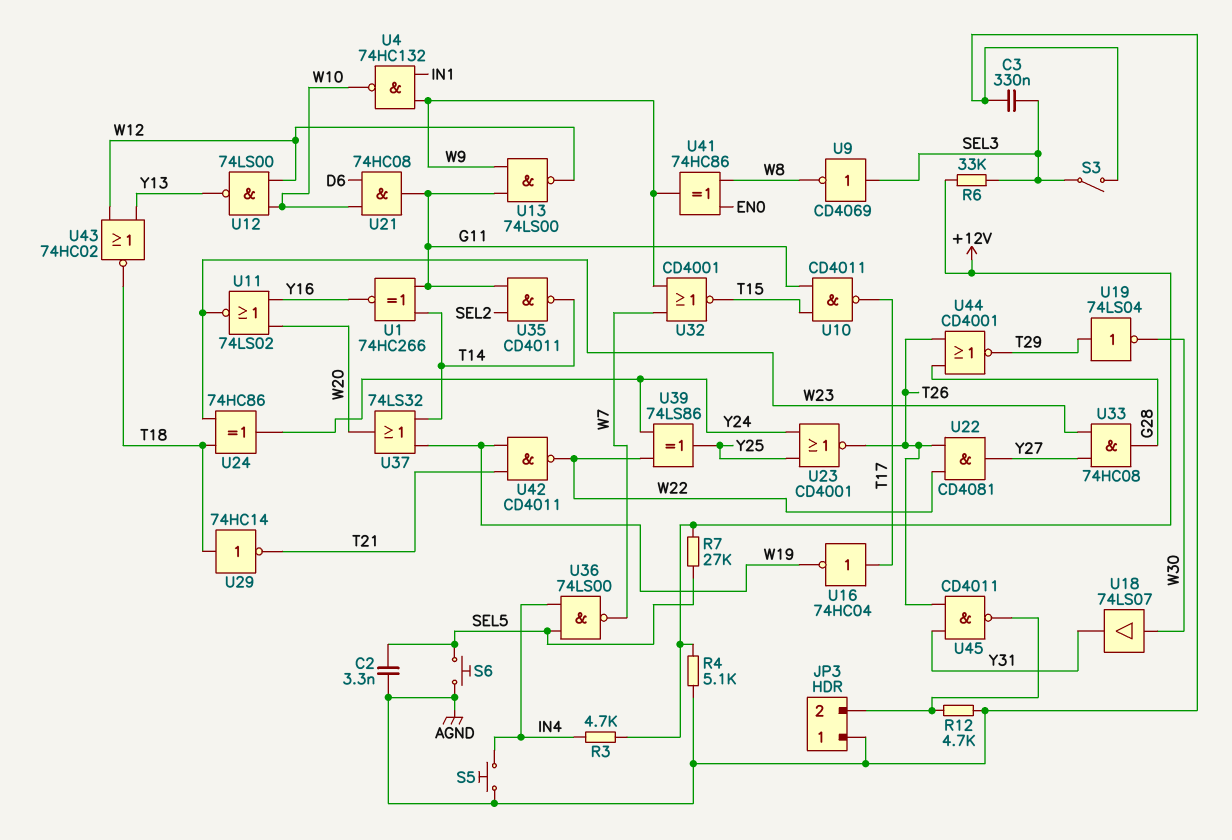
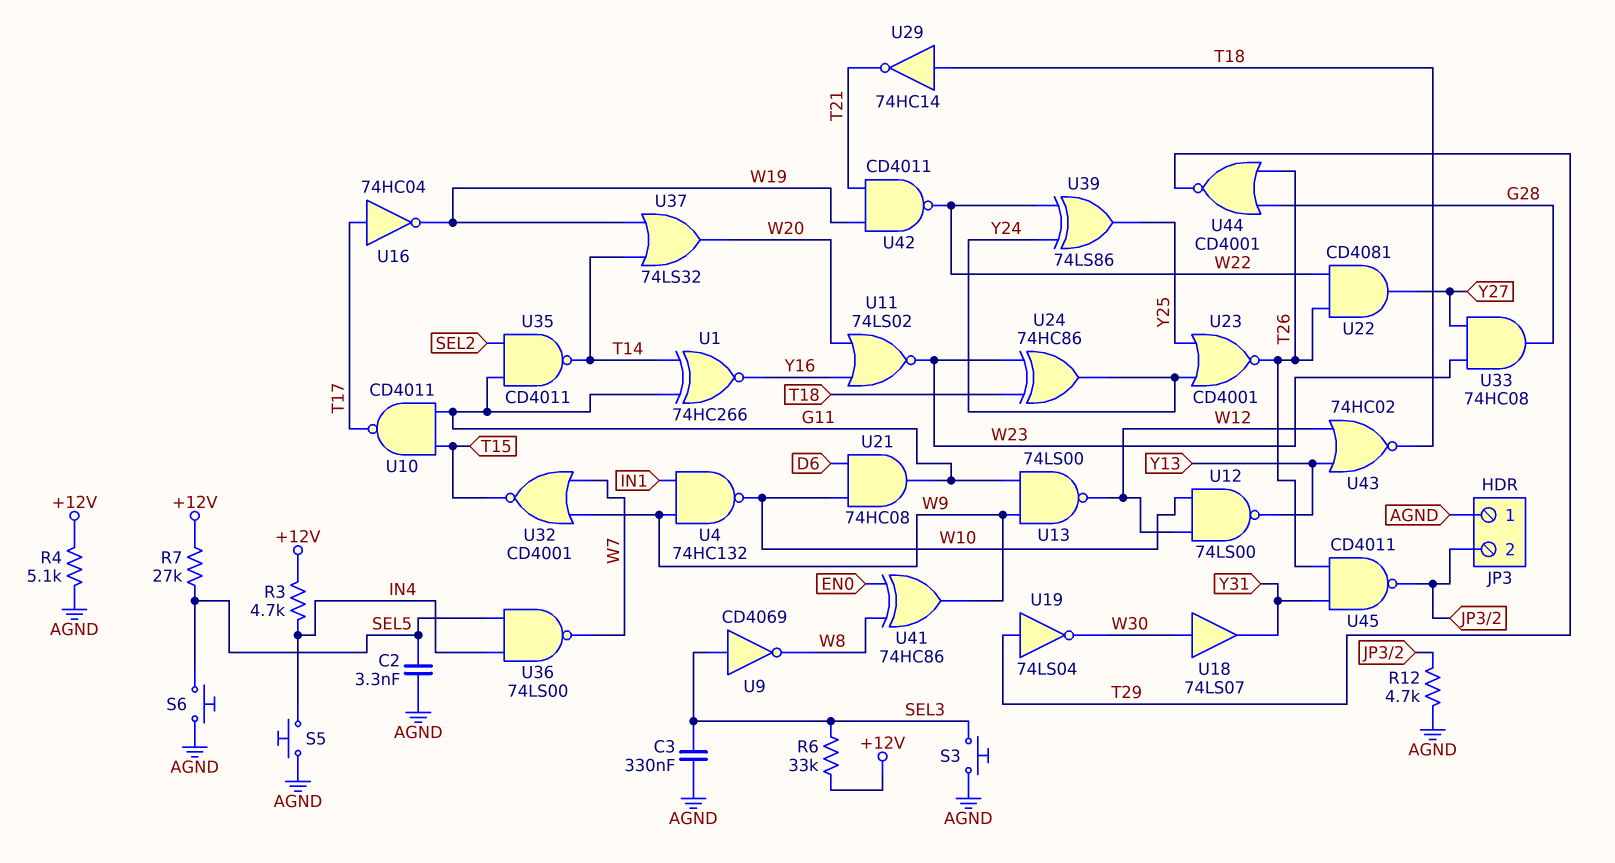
S3: switch (AGND, SEL3) -> button (AGND, SEL3)

